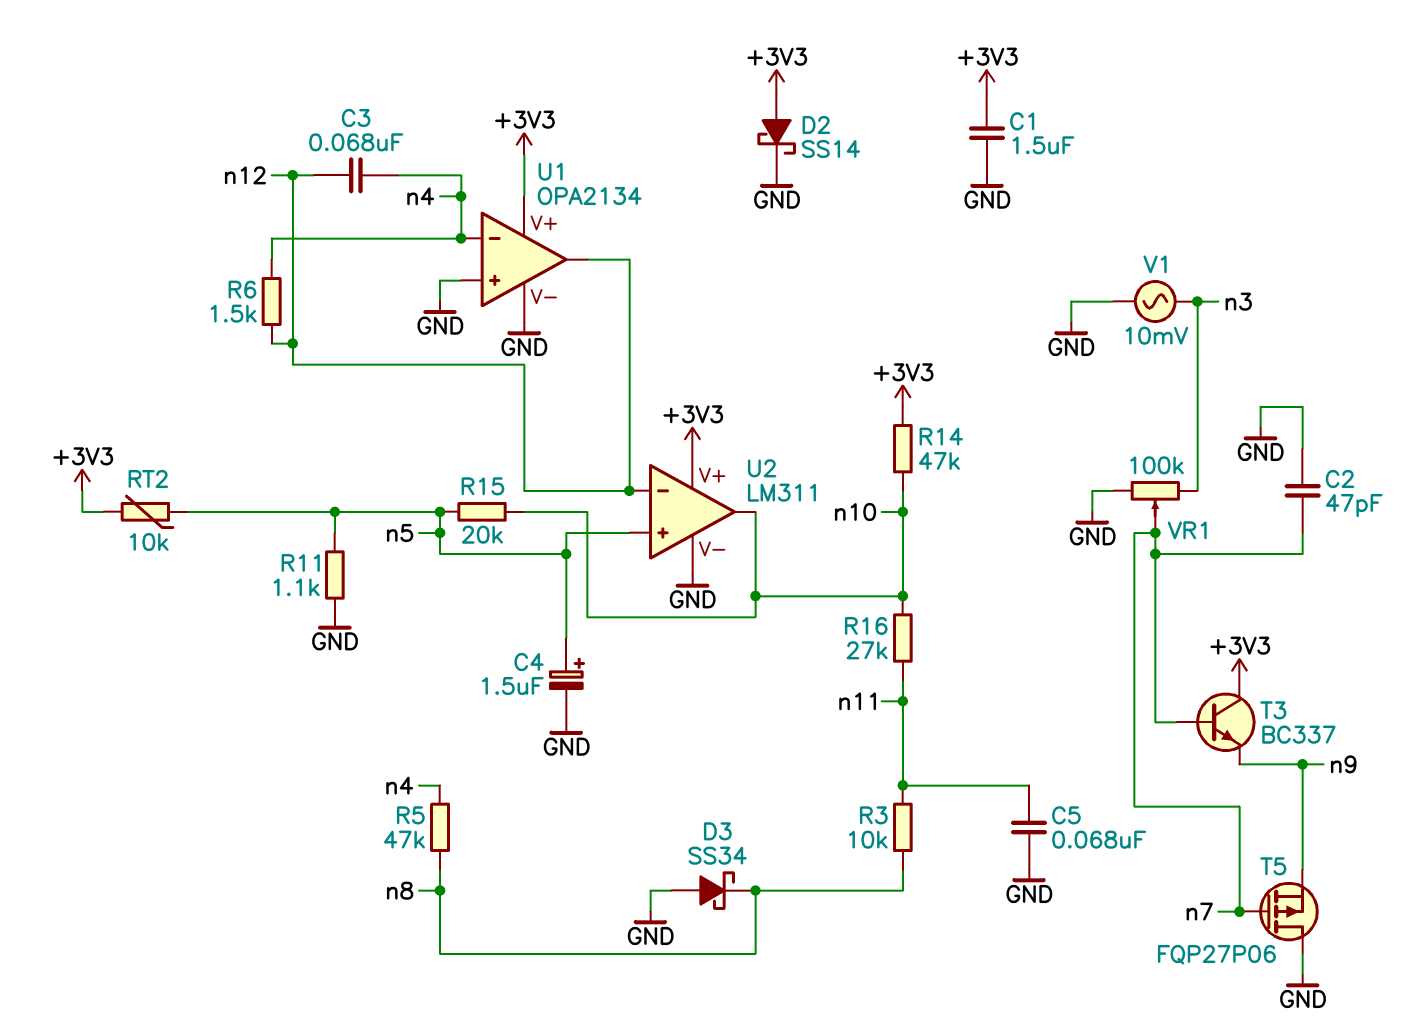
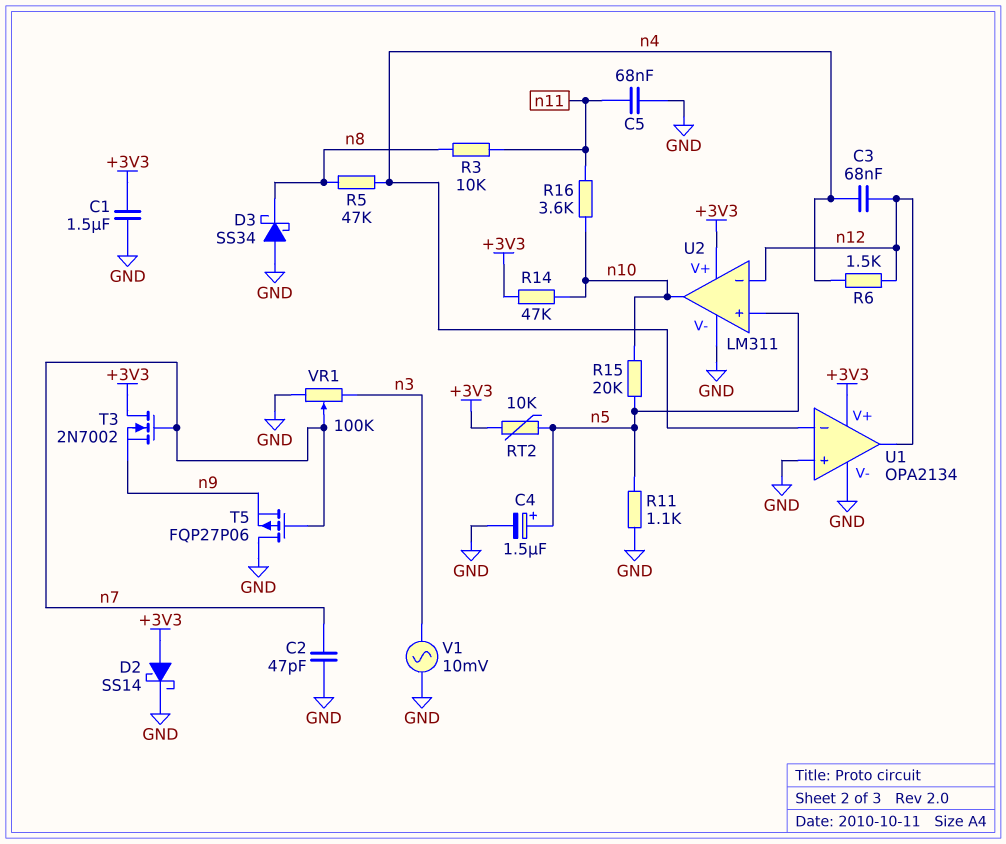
R16: 27k (n10, n11) -> 3.6k (n10, n11)
T3: NPN BC337 (B n7, C +3V3, E n9) -> NMOS 2N7002 (G n7, D +3V3, S n9)

